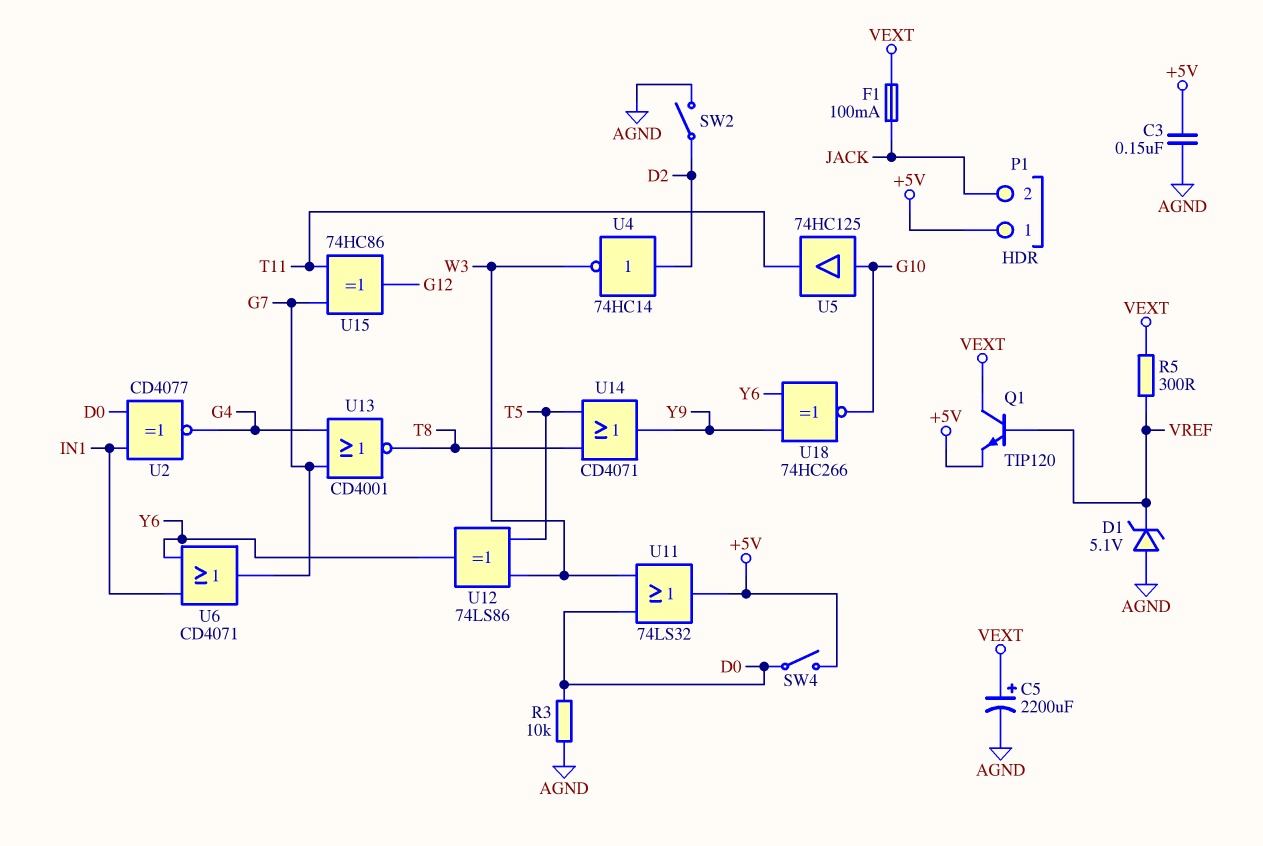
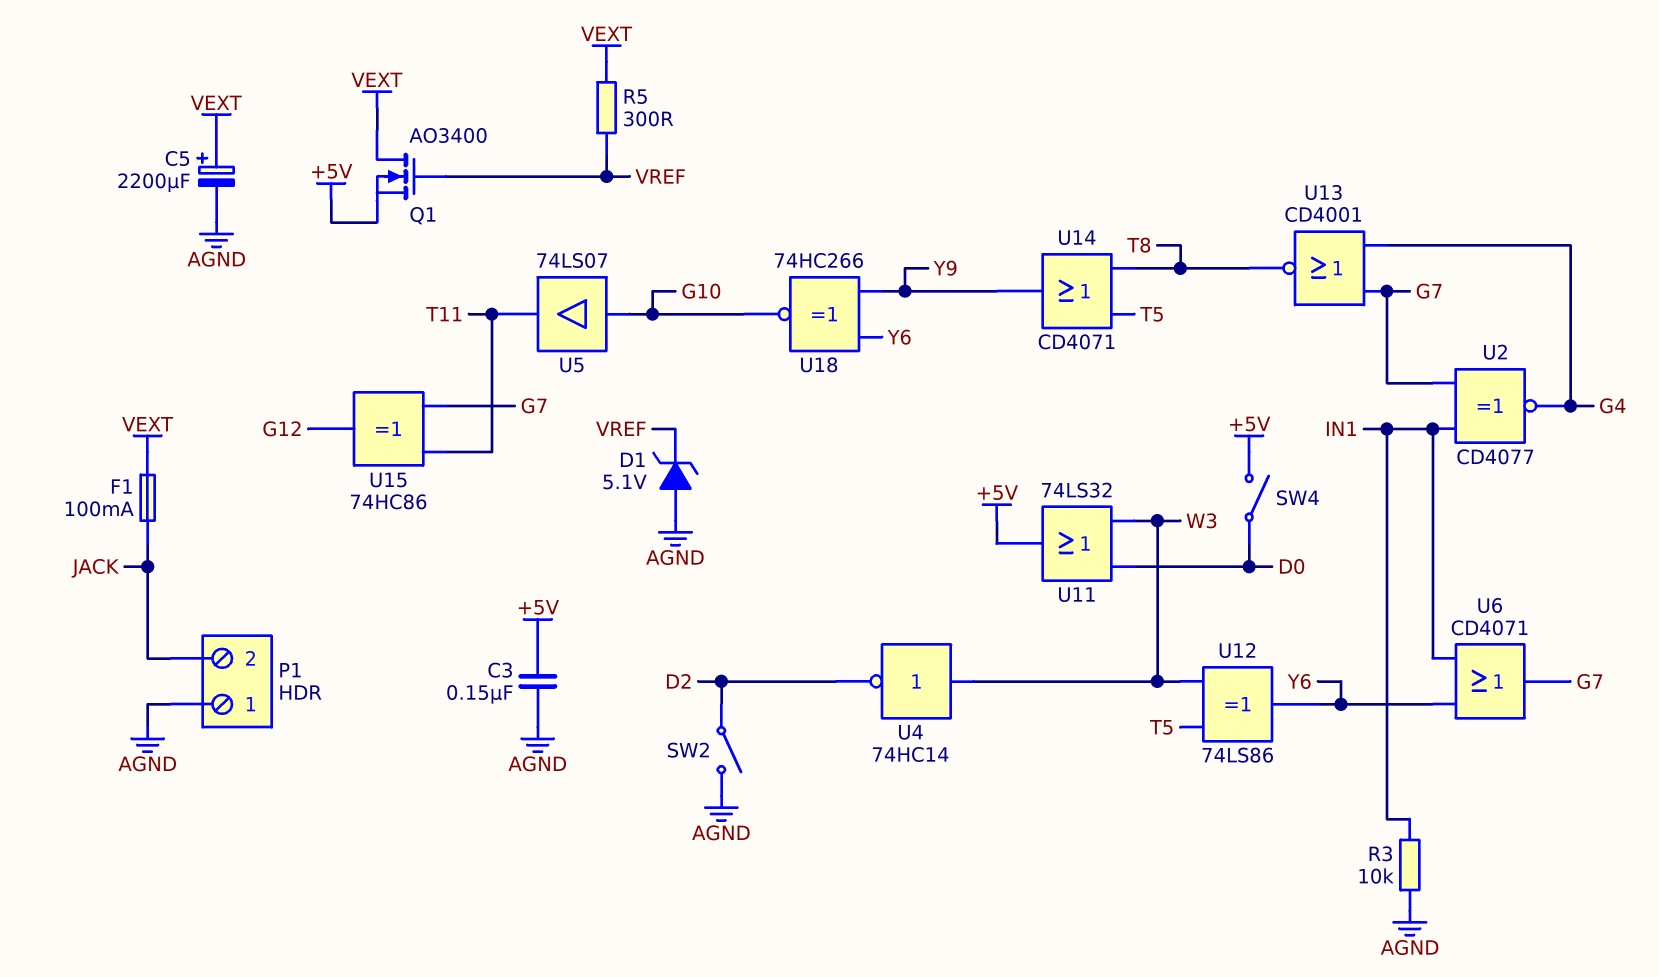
P1 pin 1: +5V -> AGND
Q1: NPN TIP120 (B VREF, C VEXT, E +5V) -> NMOS AO3400 (G VREF, D VEXT, S +5V)
R3: 10k (AGND, D0) -> 10k (AGND, IN1)
U2: XNOR CD4077 (in D0, in IN1, out G4) -> XNOR CD4077 (in G7, in IN1, out G4)
U4: NOT 74HC14 (in D2, out W3) -> NOT 74HC14 (in W3, out D2)
U5: buffer 74HC125 (in G10, out T11) -> buffer 74LS07 (in G10, out T11)

